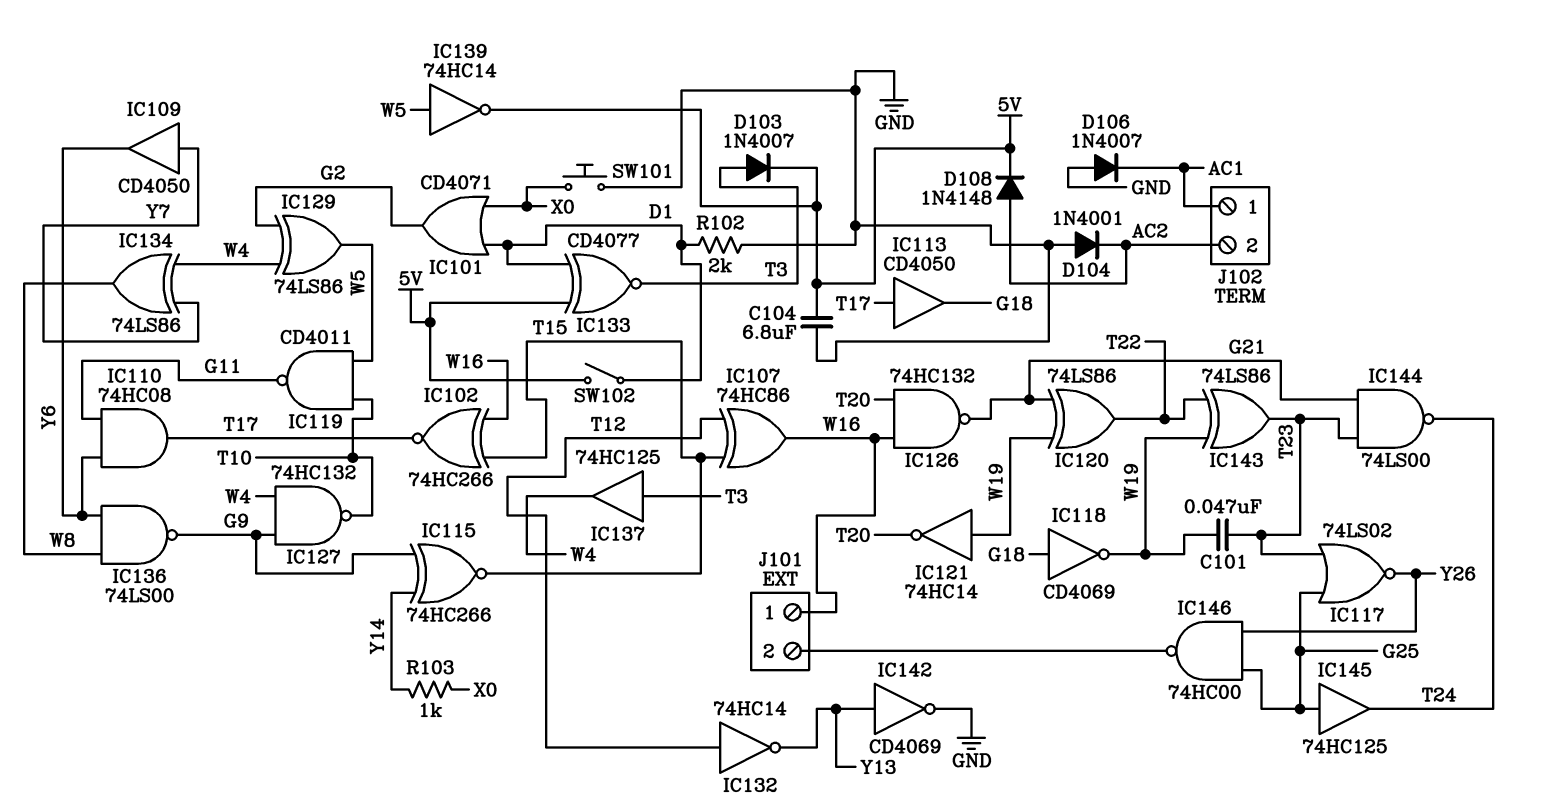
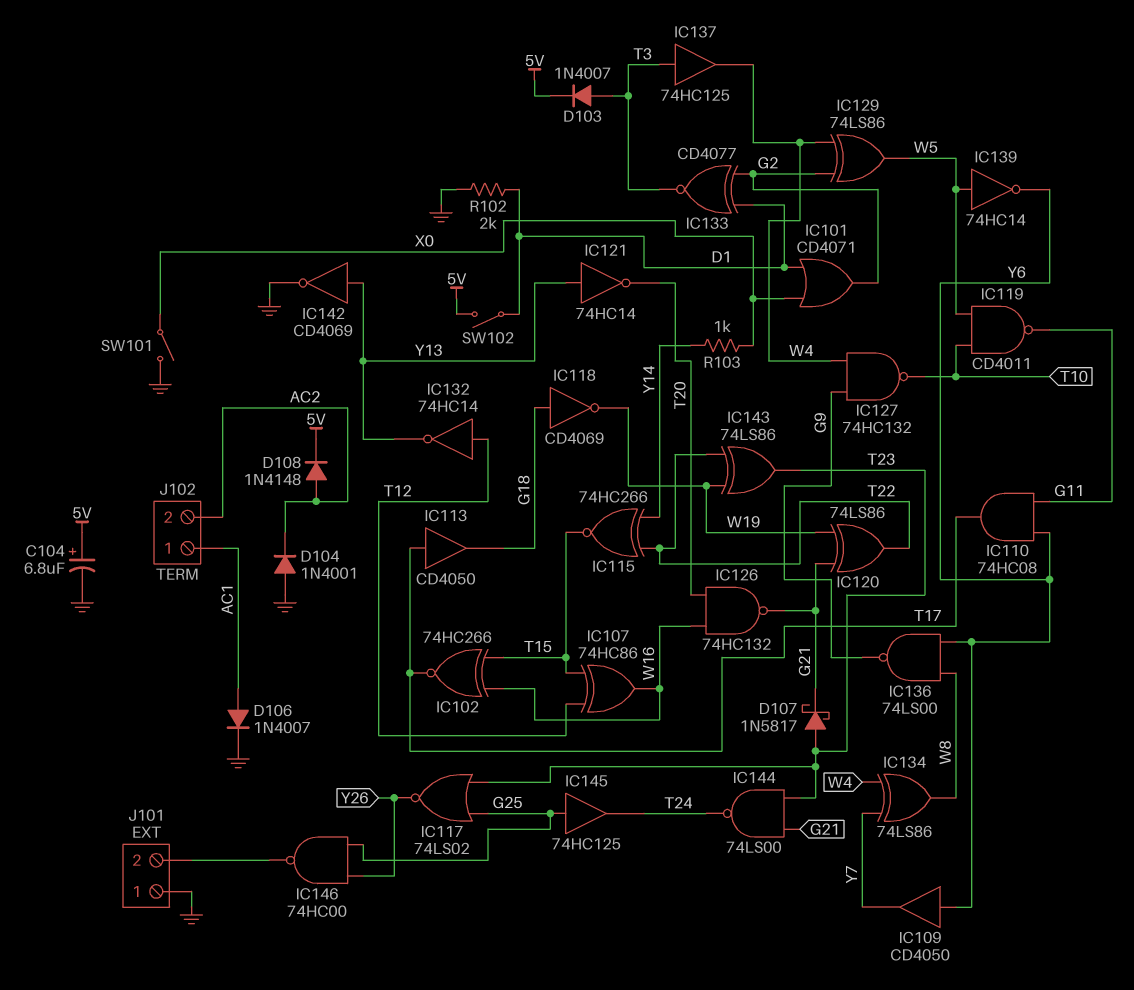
C101: 47nF (T23, W19) -> none
C104: 6.8uF (5V, GND) -> 6.8uF (plus 5V, minus GND)
D106: diode 1N4007 (A GND, K AC1) -> diode 1N4007 (A AC1, K GND)
D107: none -> schottky 1N5817 (A T23, K G21)
IC109: buffer CD4050 (in Y7, out Y6) -> buffer CD4050 (in Y6, out Y7)
IC115: XNOR 74HC266 (in G9, in Y14, out T15) -> XNOR 74HC266 (in T22, in Y14, out T15)
IC121: NOT 74HC14 (in W19, out T20) -> NOT 74HC14 (in Y13, out T20)
IC133: XNOR CD4077 (in 5V, in D1, out T3) -> XNOR CD4077 (in D1, in G2, out T3)
IC139: NOT 74HC14 (in W5, out 5V) -> NOT 74HC14 (in W5, out Y6)
J101 pin 1: W16 -> GND
SW101: button (GND, X0) -> switch (GND, X0)

